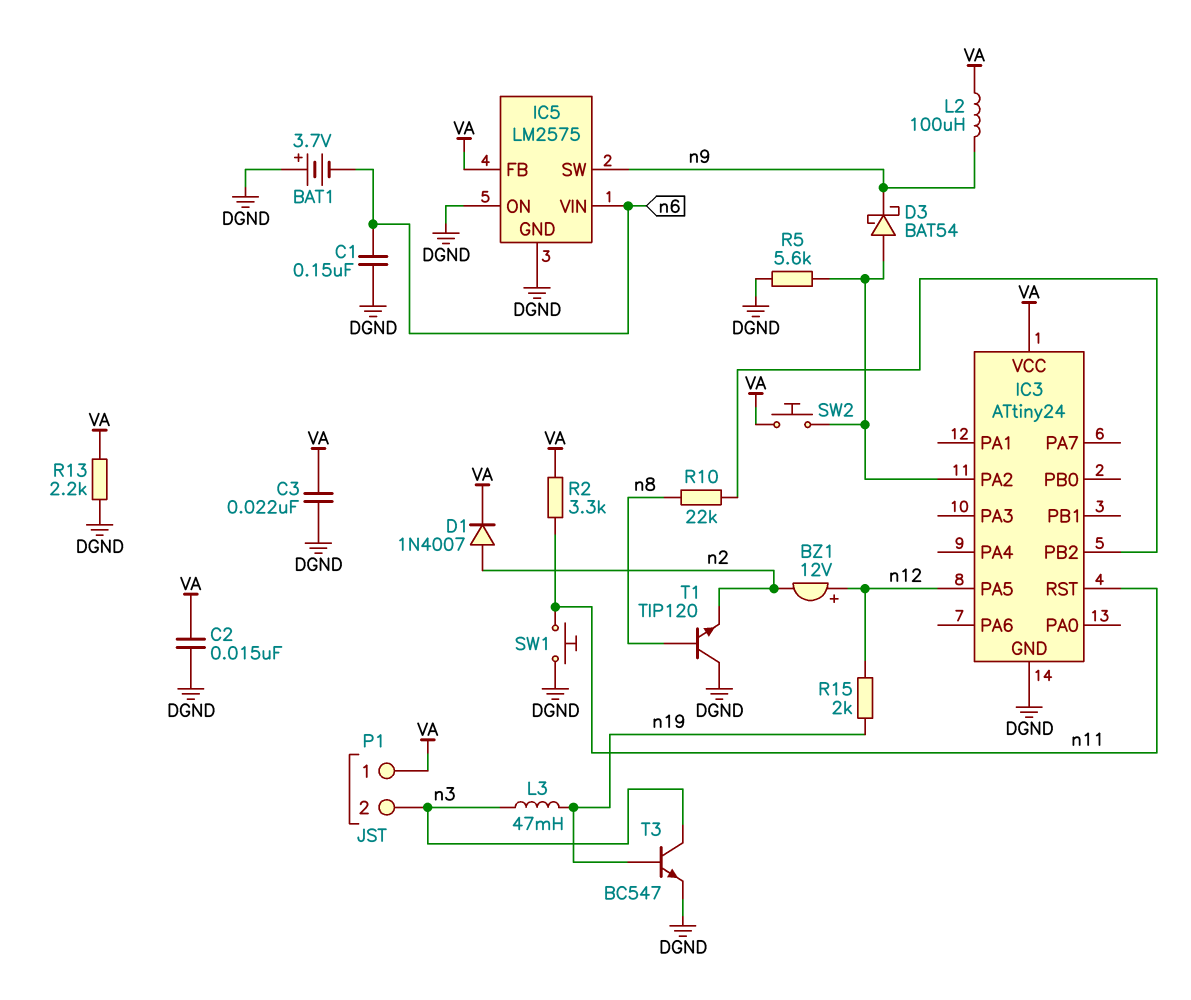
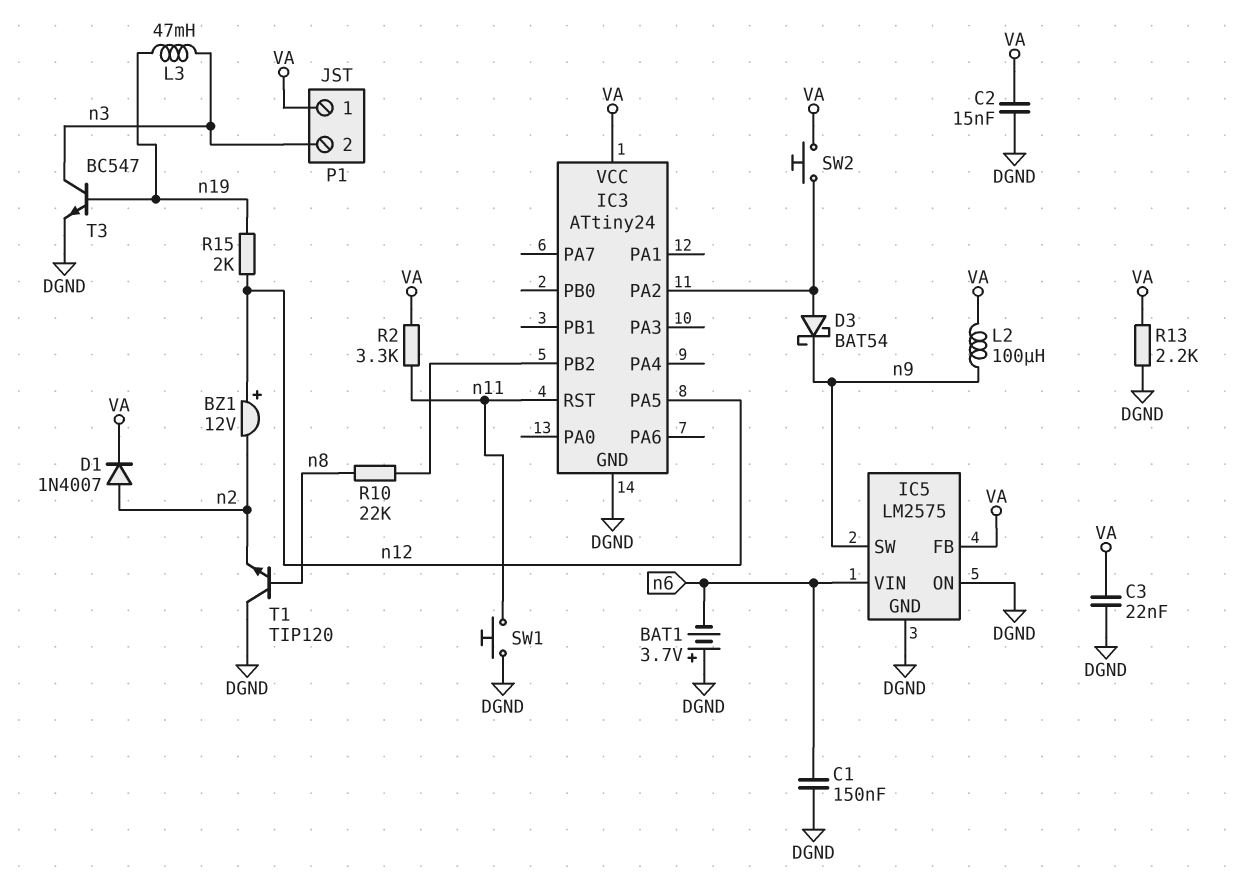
R5: 5.6k (DGND, IC3/PA2) -> none

